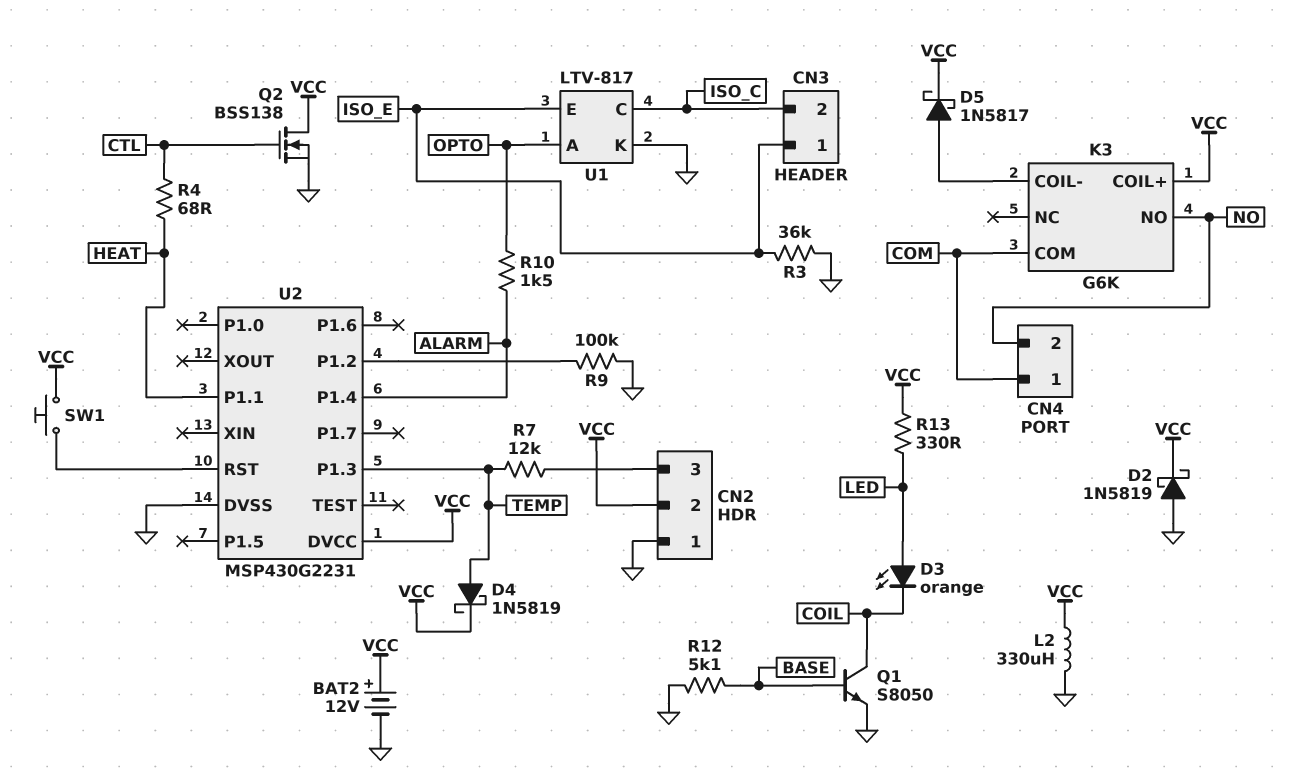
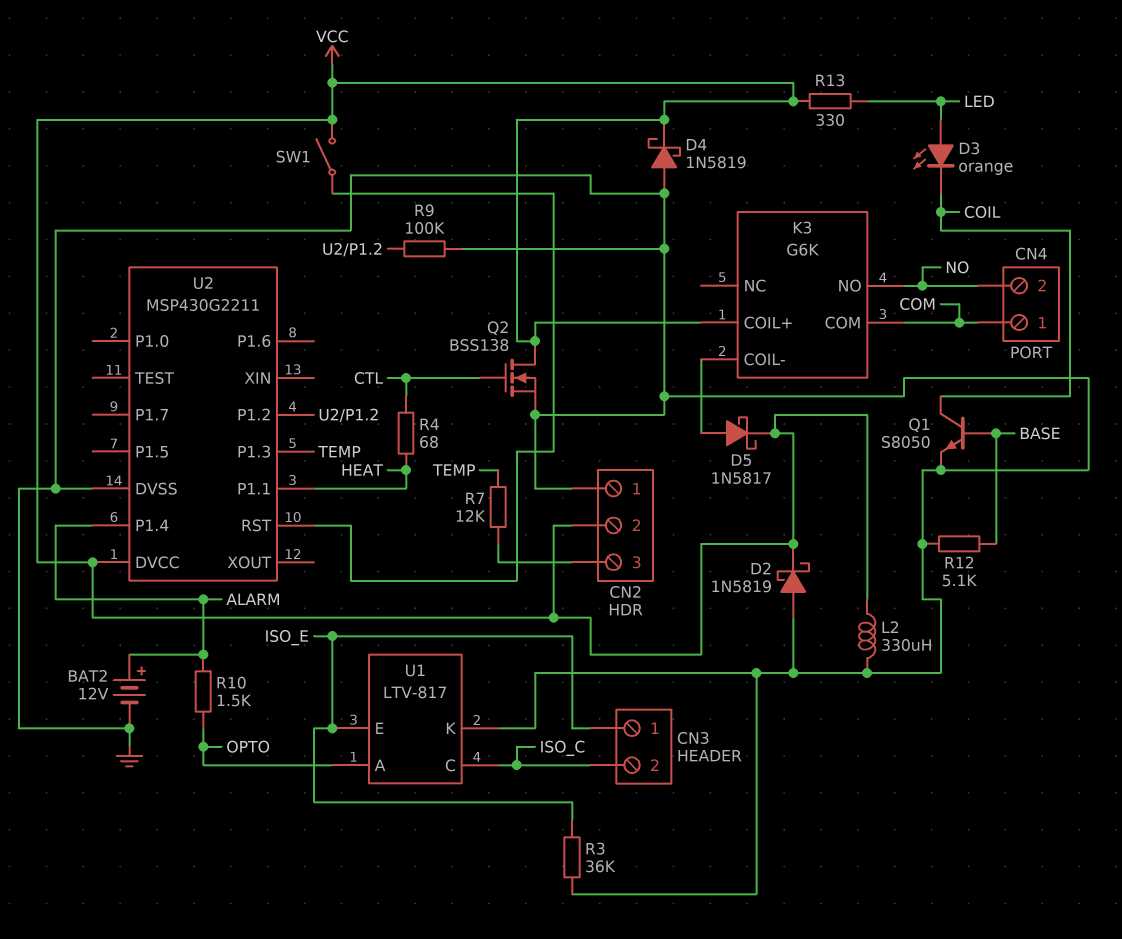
BAT2: 12V (plus VCC, minus GND) -> 12V (plus ALARM, minus GND)
D4: schottky 1N5819 (A TEMP, K VCC) -> schottky 1N5819 (A GND, K VCC)
SW1: button (U2/RST, VCC) -> switch (U2/RST, VCC)
U2: MSP430G2231 -> MSP430G2211

